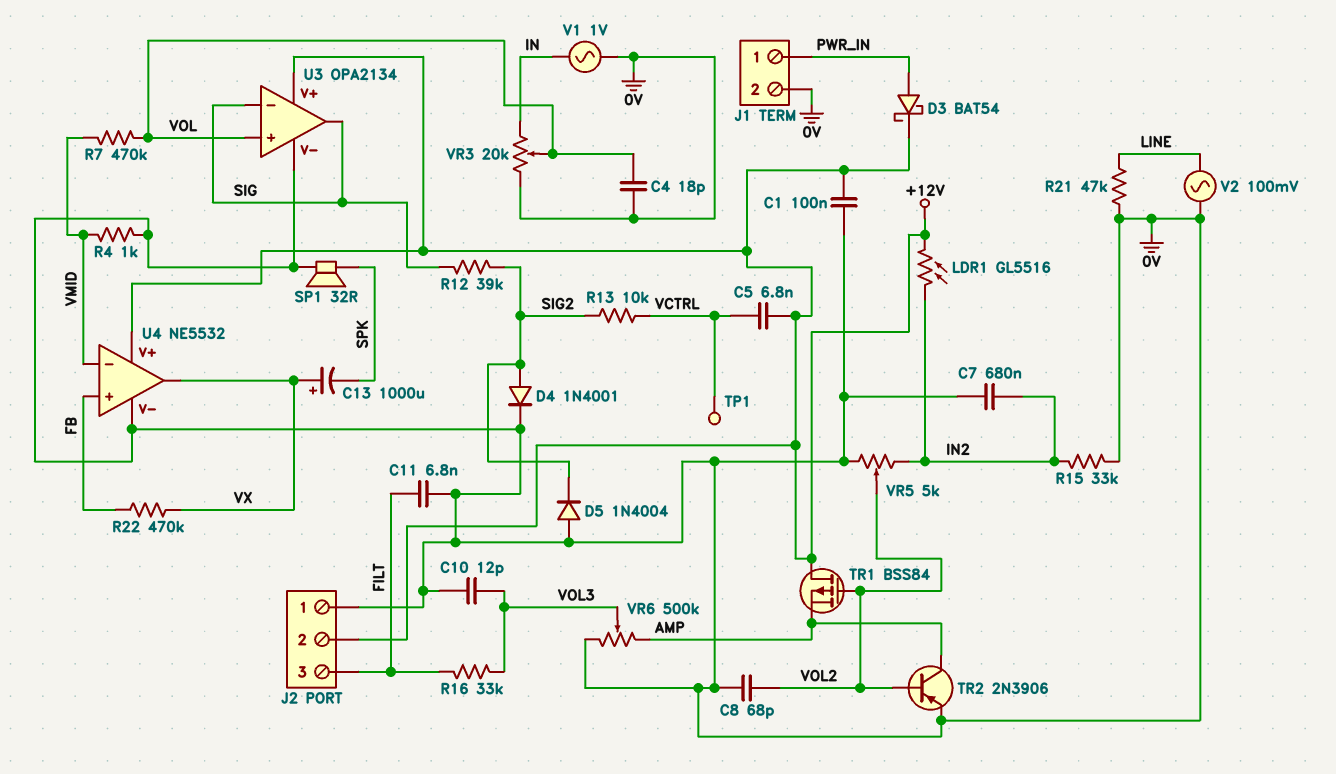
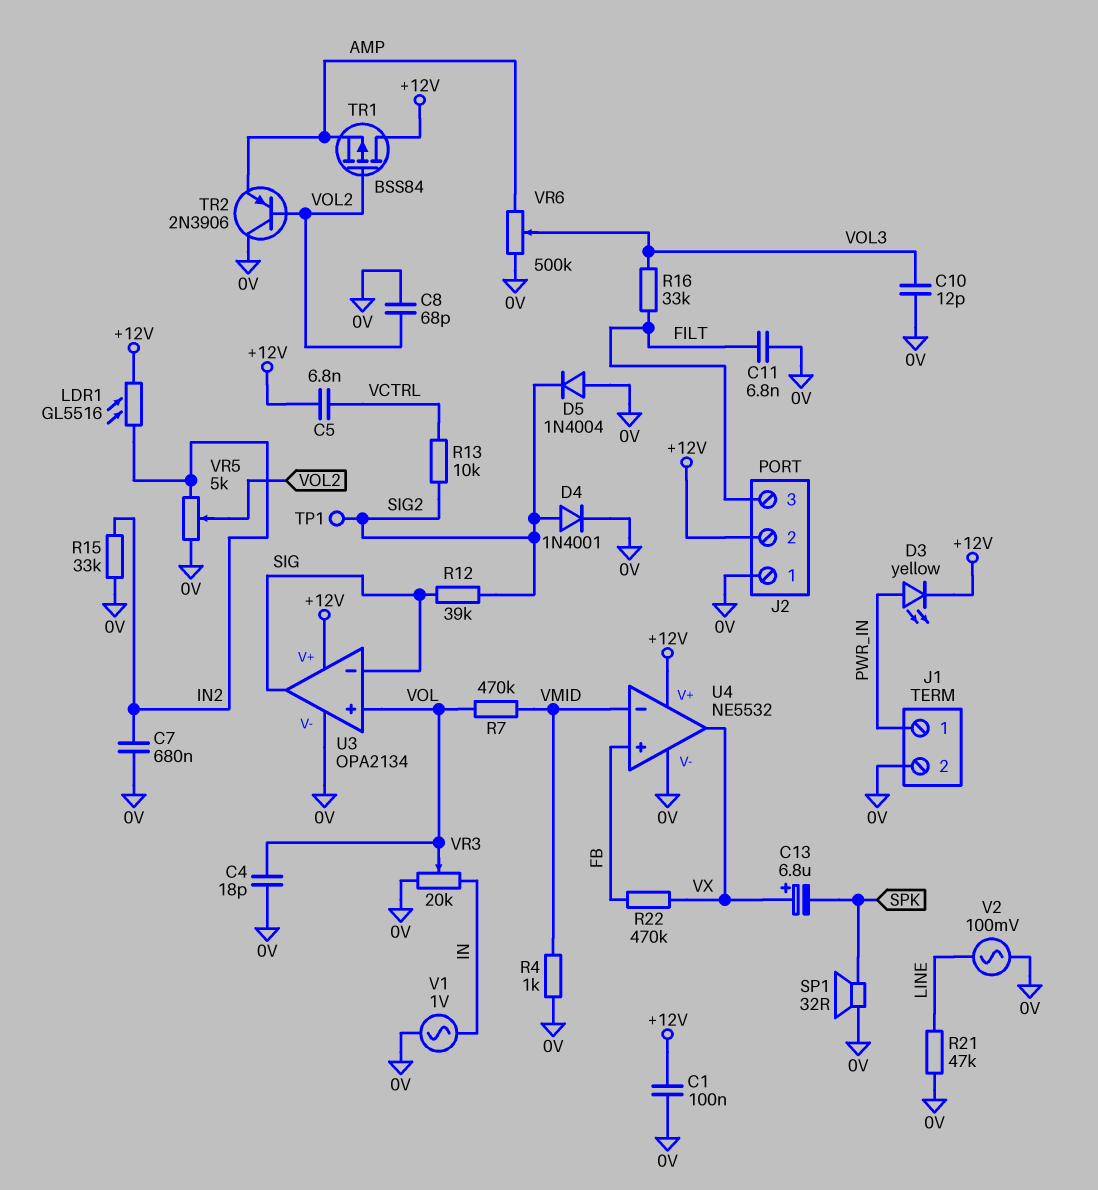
C13: 1000uF (plus VX, minus SPK) -> 6.8uF (plus VX, minus SPK)
D3: schottky BAT54 (A PWR_IN, K +12V) -> LED yellow (A PWR_IN, K +12V)
TP1: test point (VCTRL) -> test point (SIG2)
TR2: PNP 2N3906 (B VOL2, C AMP, E 0V) -> PNP 2N3906 (B VOL2, C 0V, E AMP)

